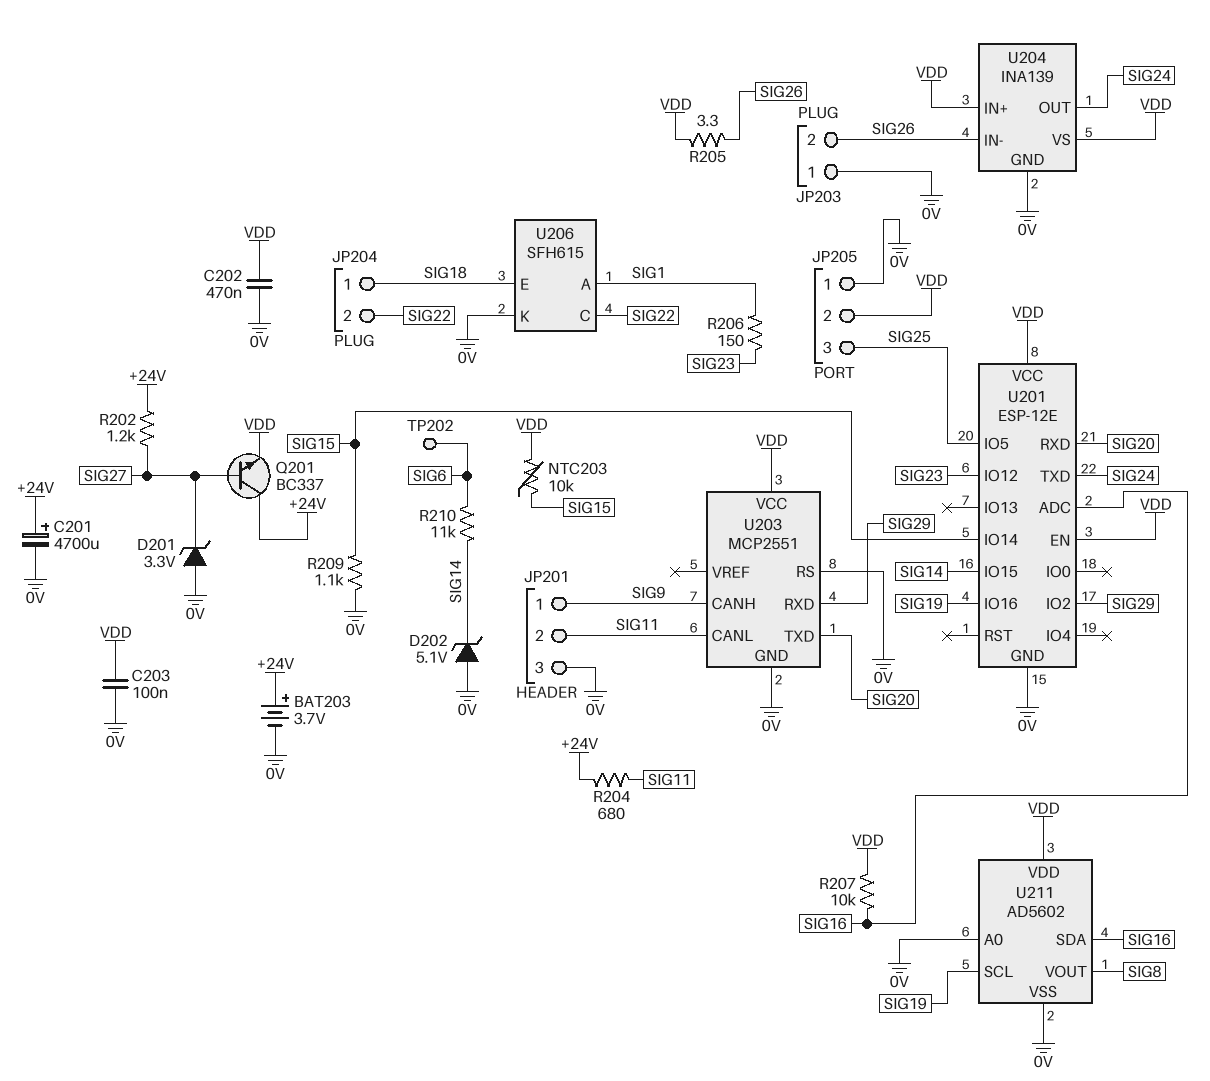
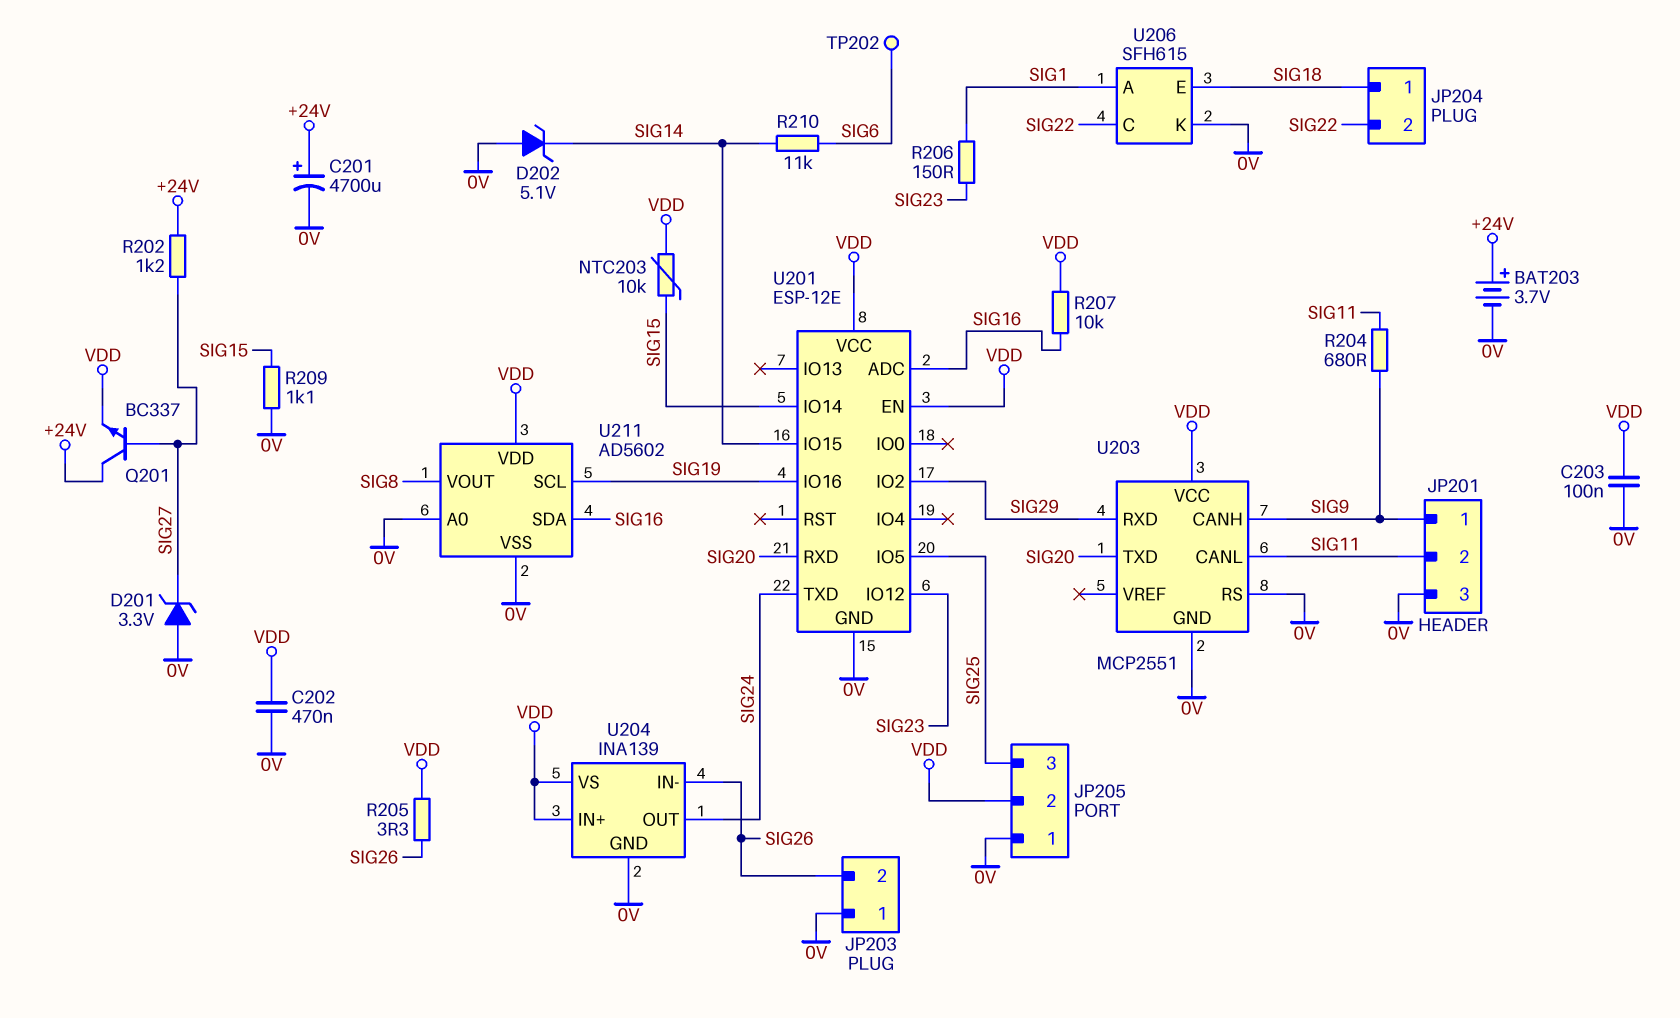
R204: 680 (+24V, SIG11) -> 680 (SIG9, SIG11)

